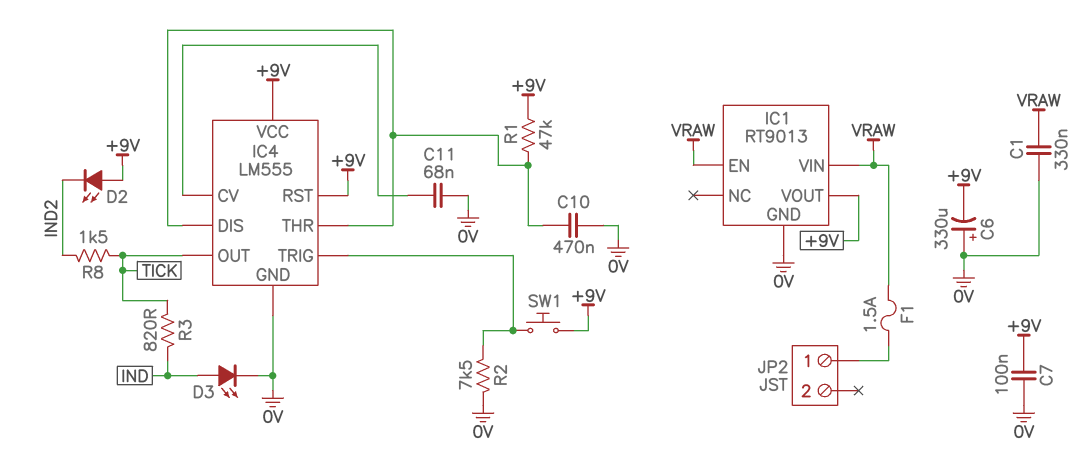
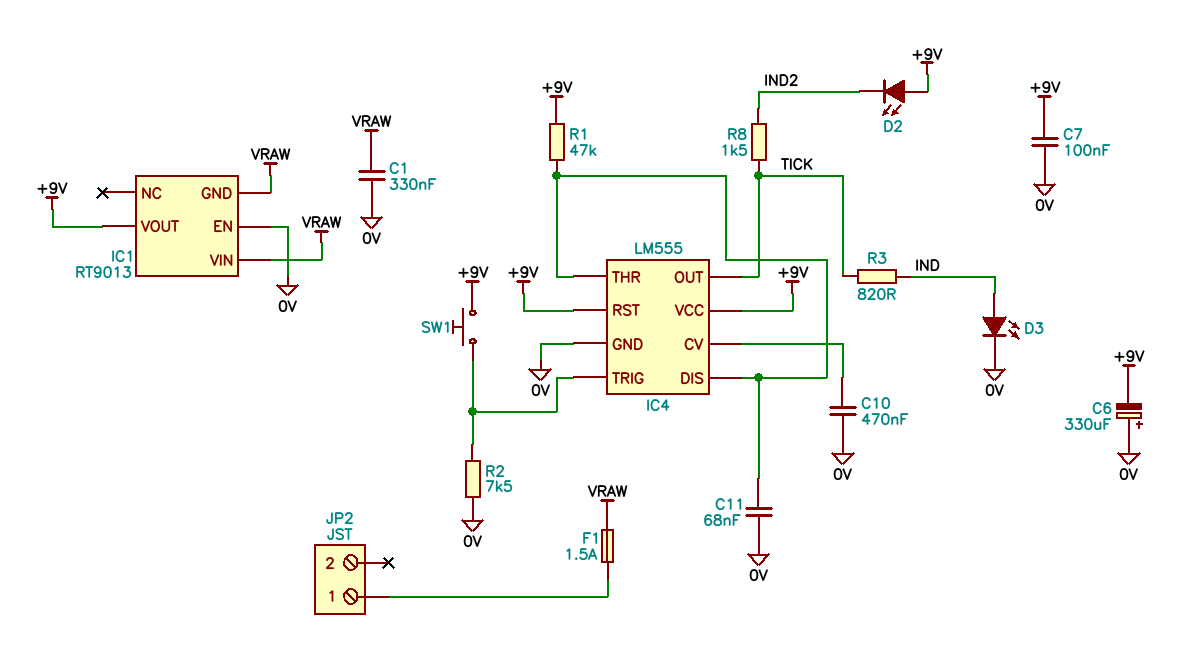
C10: 470nF (0V, IC4/DIS) -> 470nF (0V, IC4/CV)
C11: 68nF (0V, IC4/CV) -> 68nF (0V, IC4/DIS)
IC1 pin EN: VRAW -> 0V
IC1 pin GND: 0V -> VRAW

